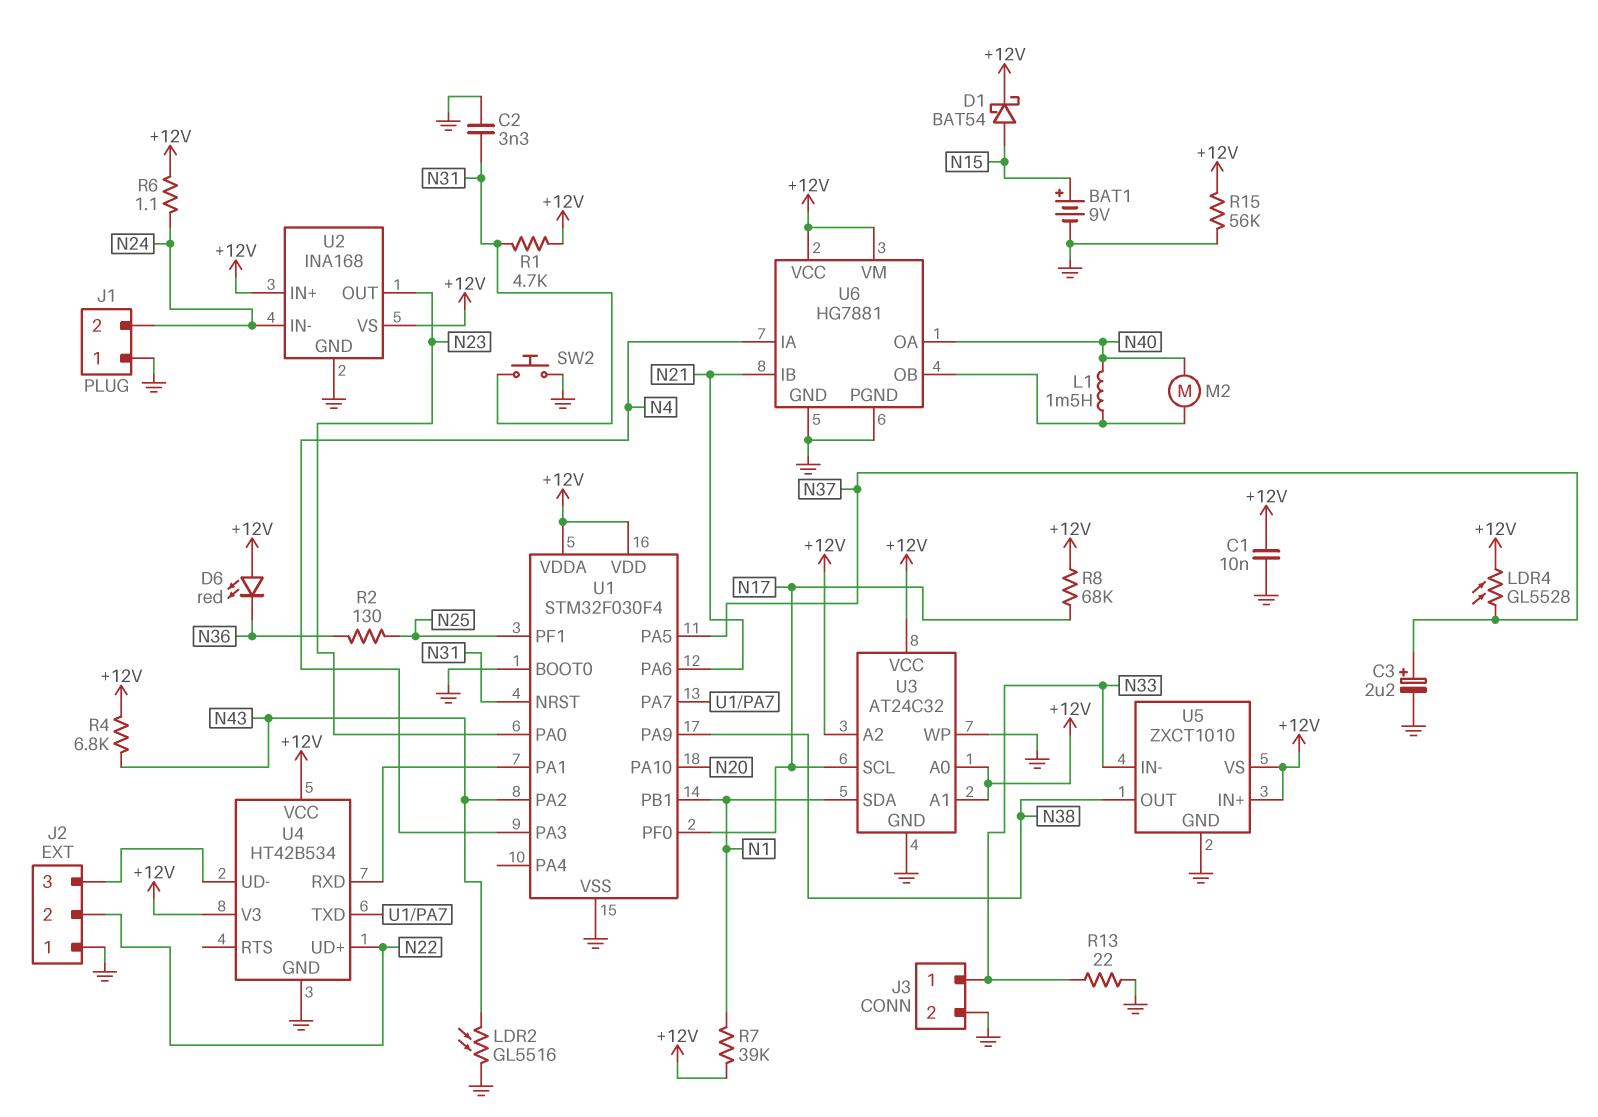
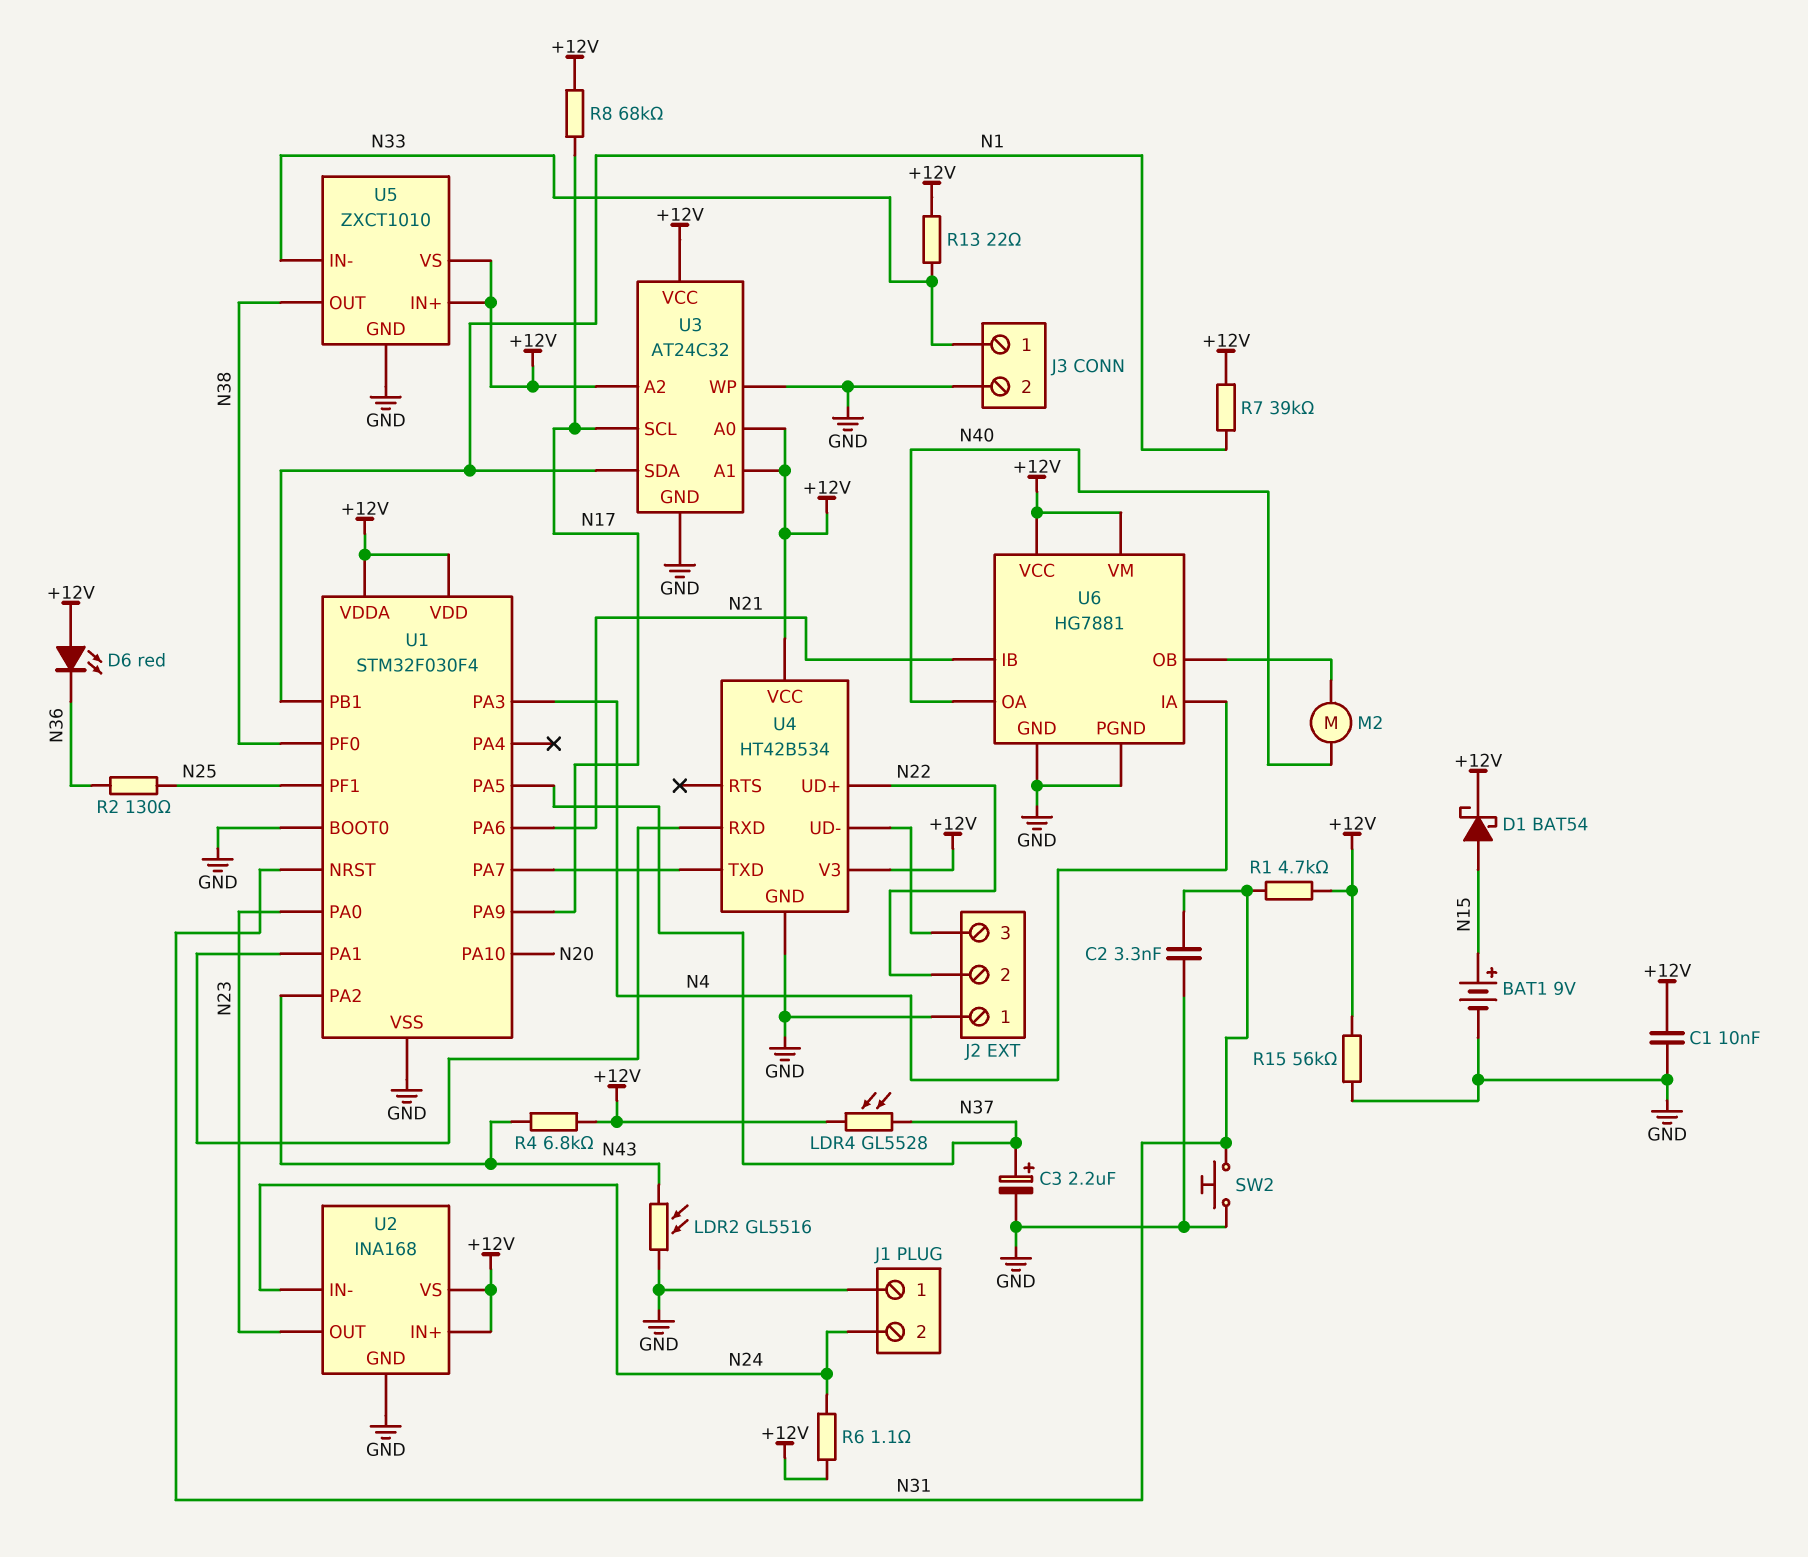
L1: 1.5mH (N40, U6/OB) -> none
R13: 22 (GND, N33) -> 22 (+12V, N33)
U1 pin PA9: N38 -> N17
U1 pin PF0: N17 -> N38

